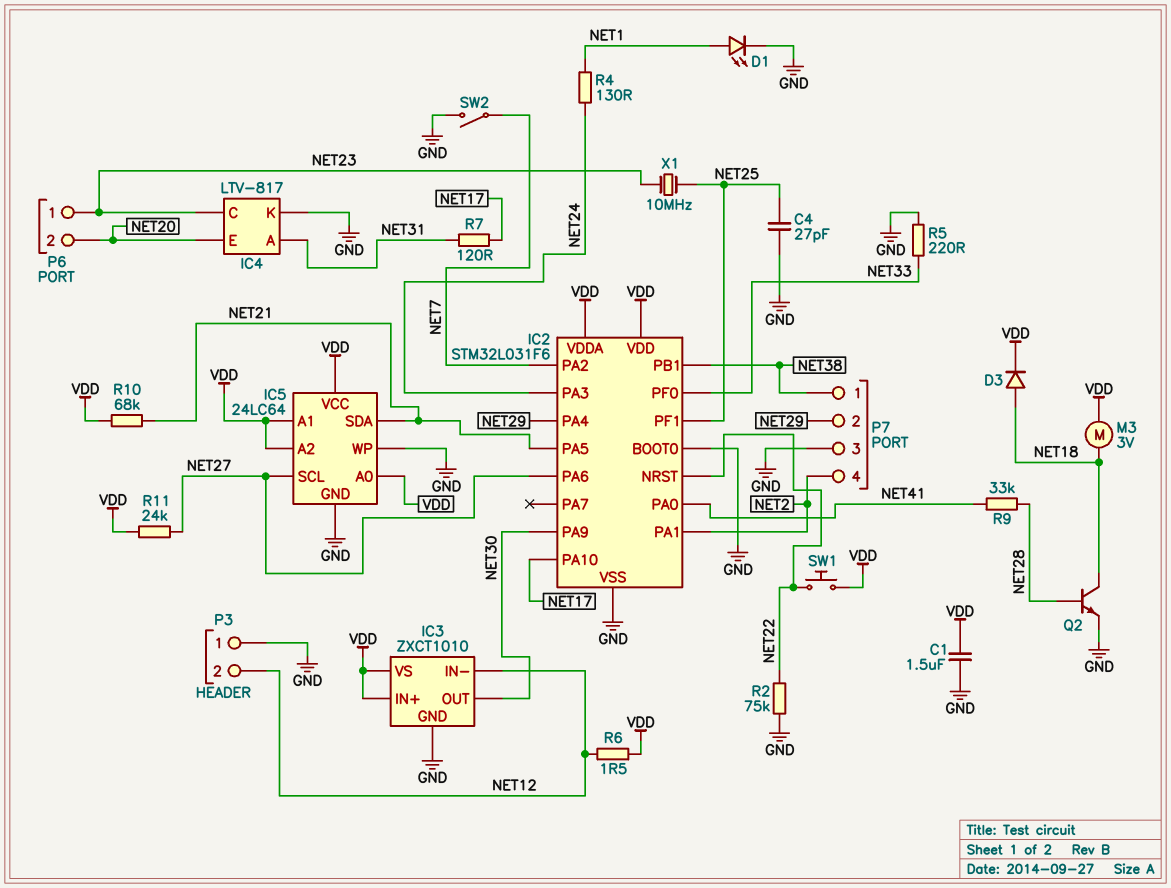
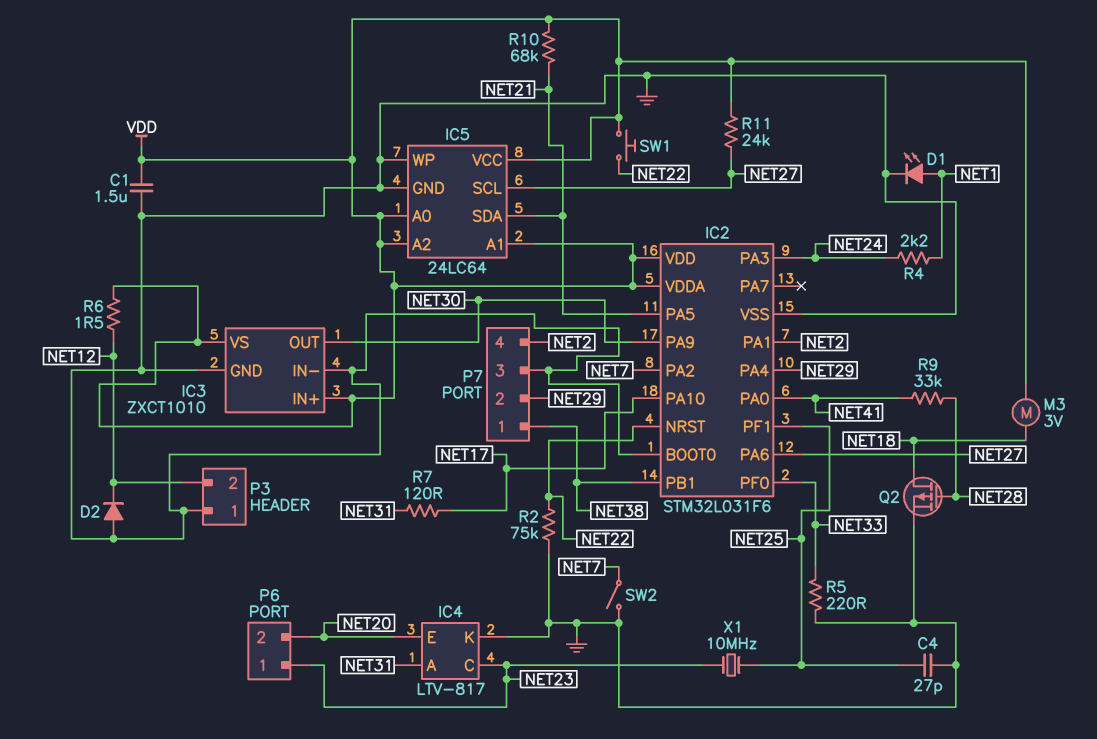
D2: none -> diode (A GND, K NET12)
D3: diode (A NET18, K VDD) -> none
IC3 pin IN-: NET12 -> GND
Q2: NPN (B NET28, C NET18, E GND) -> PMOS (G NET28, D NET18, S GND)
R4: 130 (NET1, NET24) -> 2.2k (NET1, NET24)

